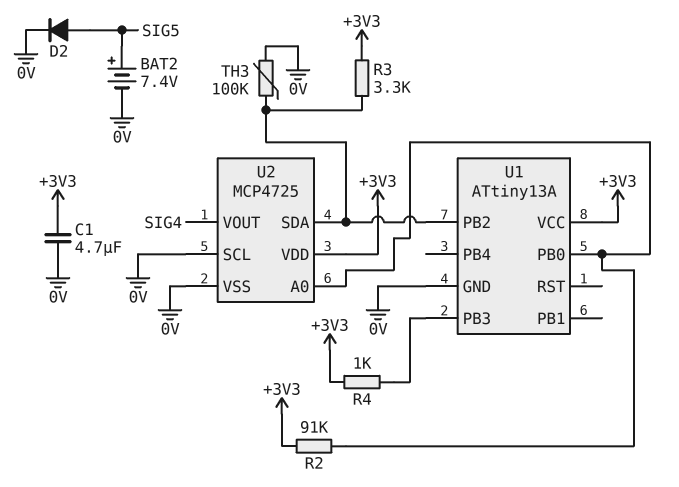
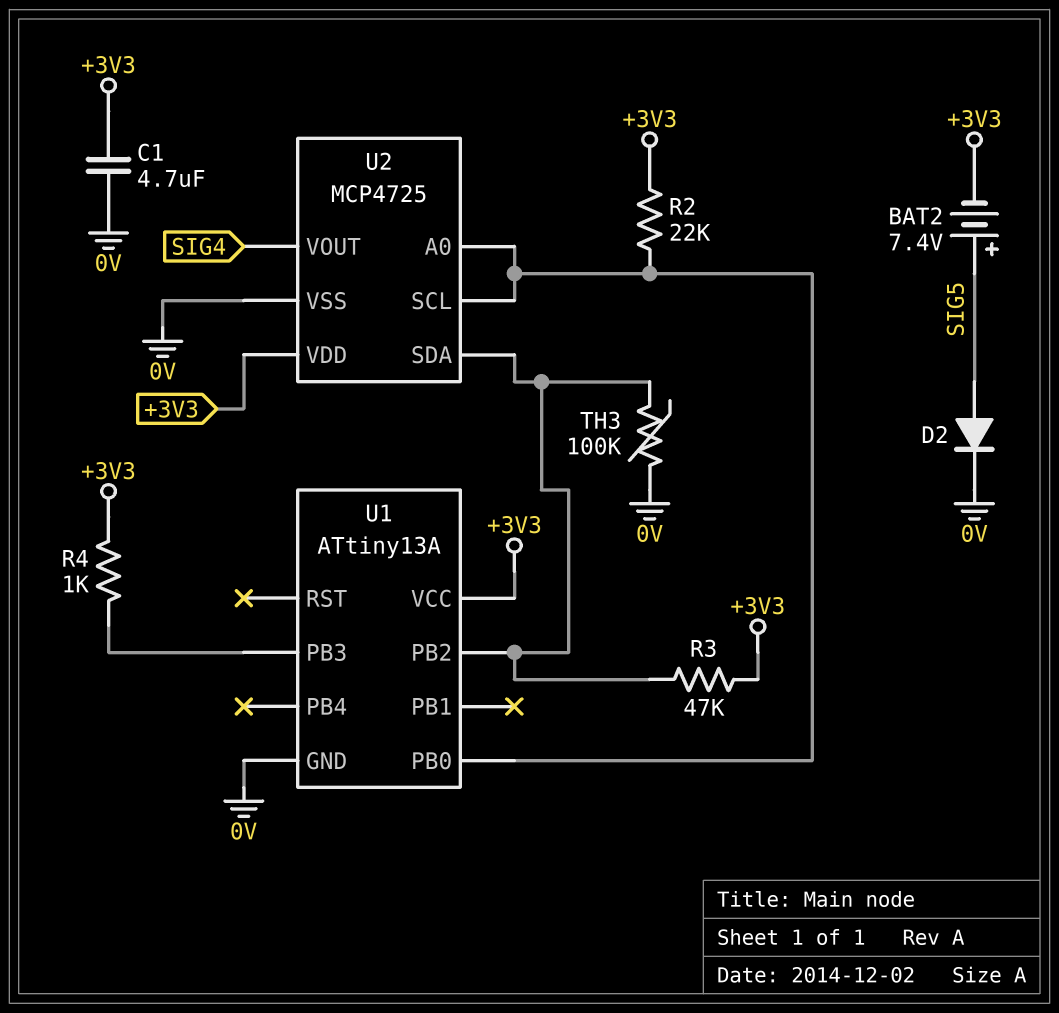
BAT2: 7.4V (plus SIG5, minus 0V) -> 7.4V (plus SIG5, minus +3V3)
R2: 91k (+3V3, U1/PB0) -> 22k (+3V3, U1/PB0)
R3: 3.3k (+3V3, U1/PB2) -> 47k (+3V3, U1/PB2)
U2 pin SCL: 0V -> U1/PB0

